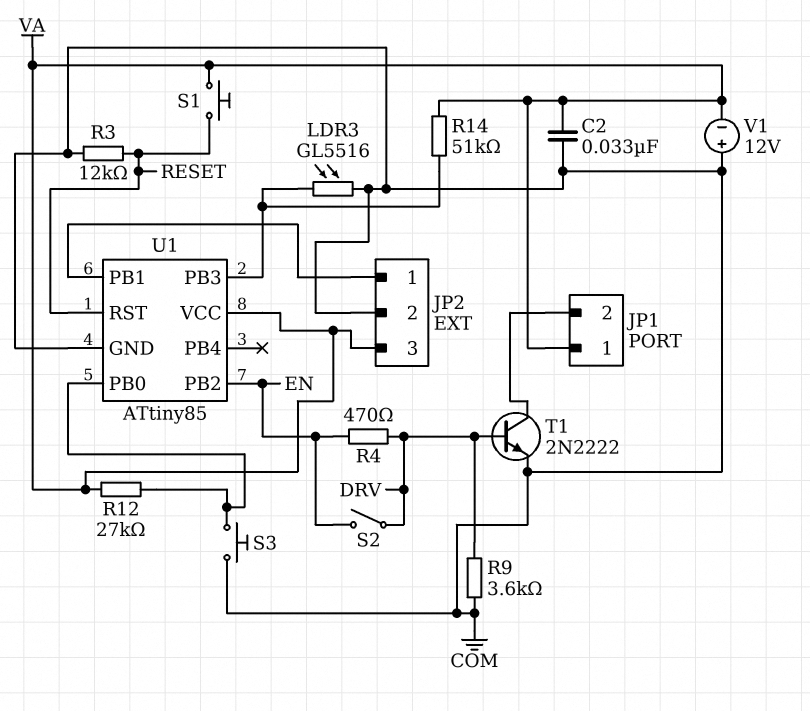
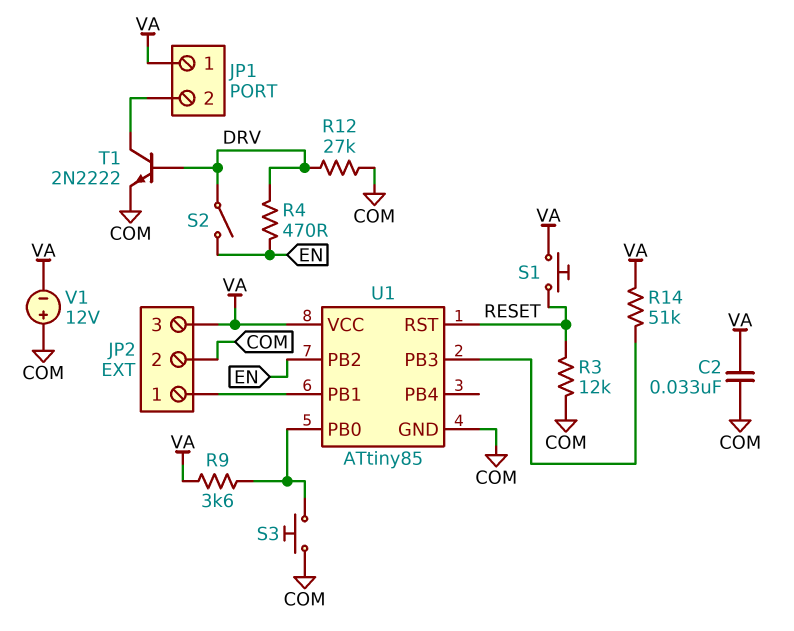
LDR3: GL5516 (COM, U1/PB3) -> none
R9: 3.6k (COM, DRV) -> 3.6k (U1/PB0, VA)
R12: 27k (U1/PB0, VA) -> 27k (COM, DRV)

